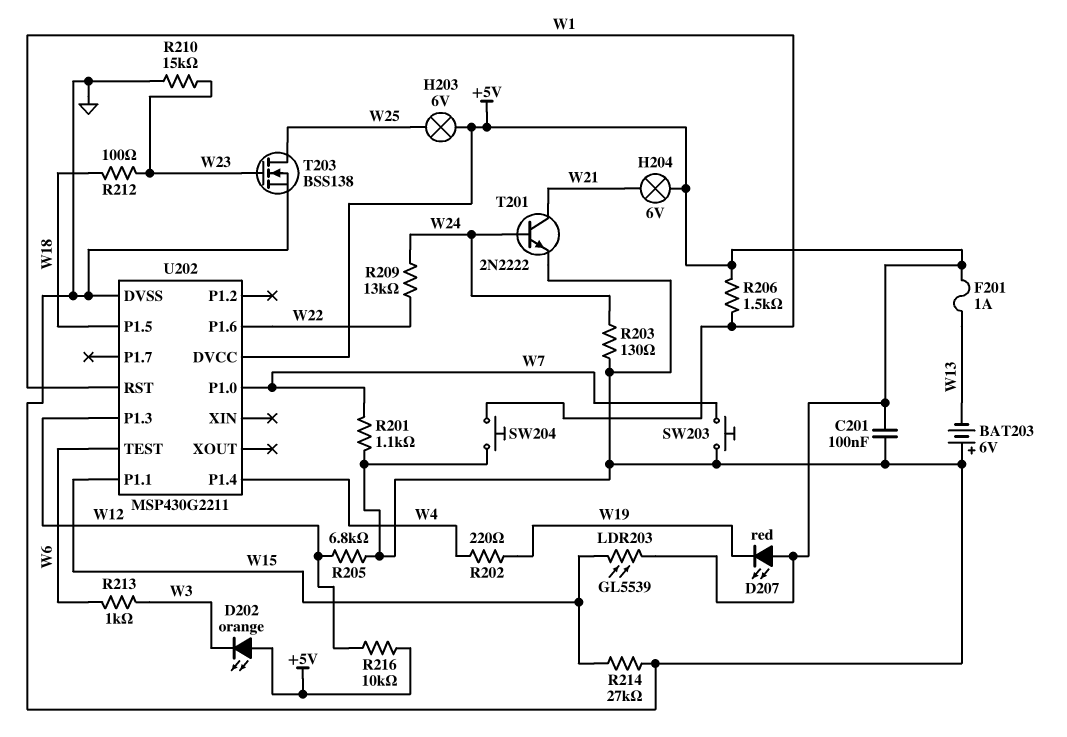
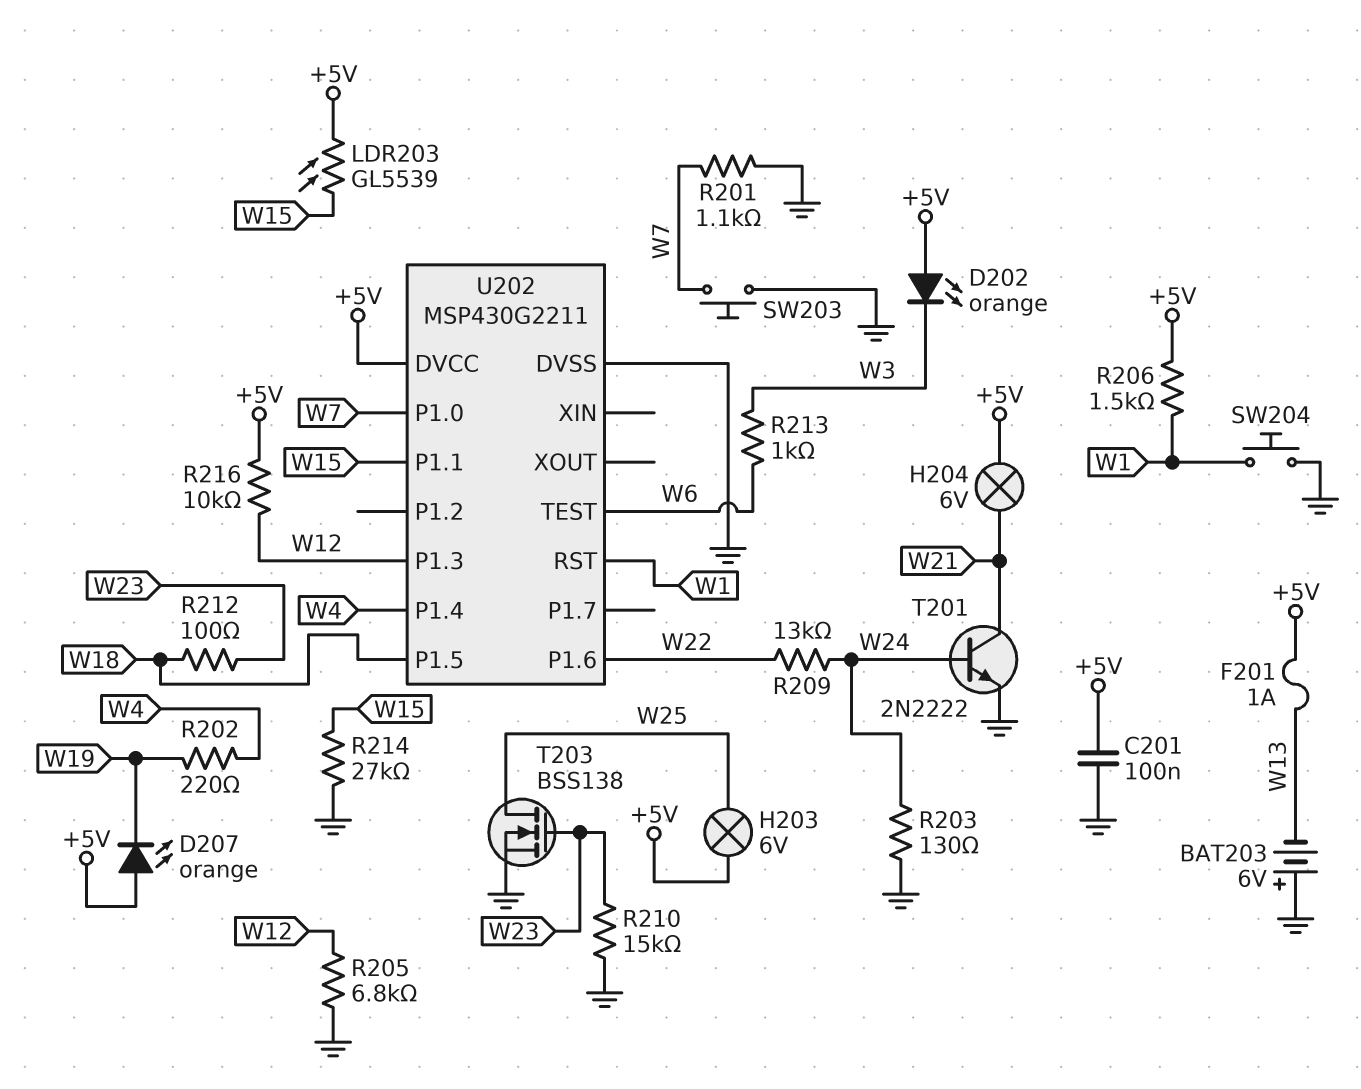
D207: LED red (A +5V, K W19) -> LED orange (A +5V, K W19)

